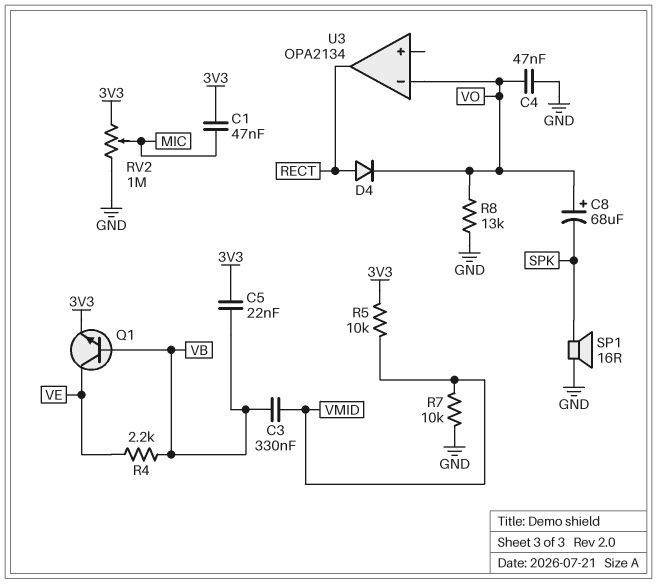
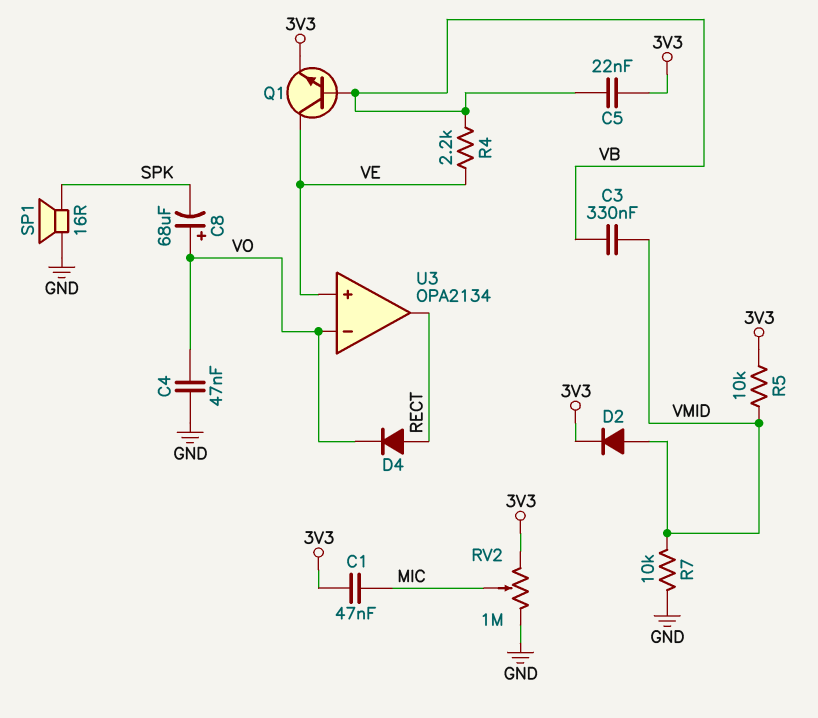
D2: none -> diode (A VMID, K 3V3)
R8: 13k (GND, VO) -> none
U3 pin in+: none -> VE

